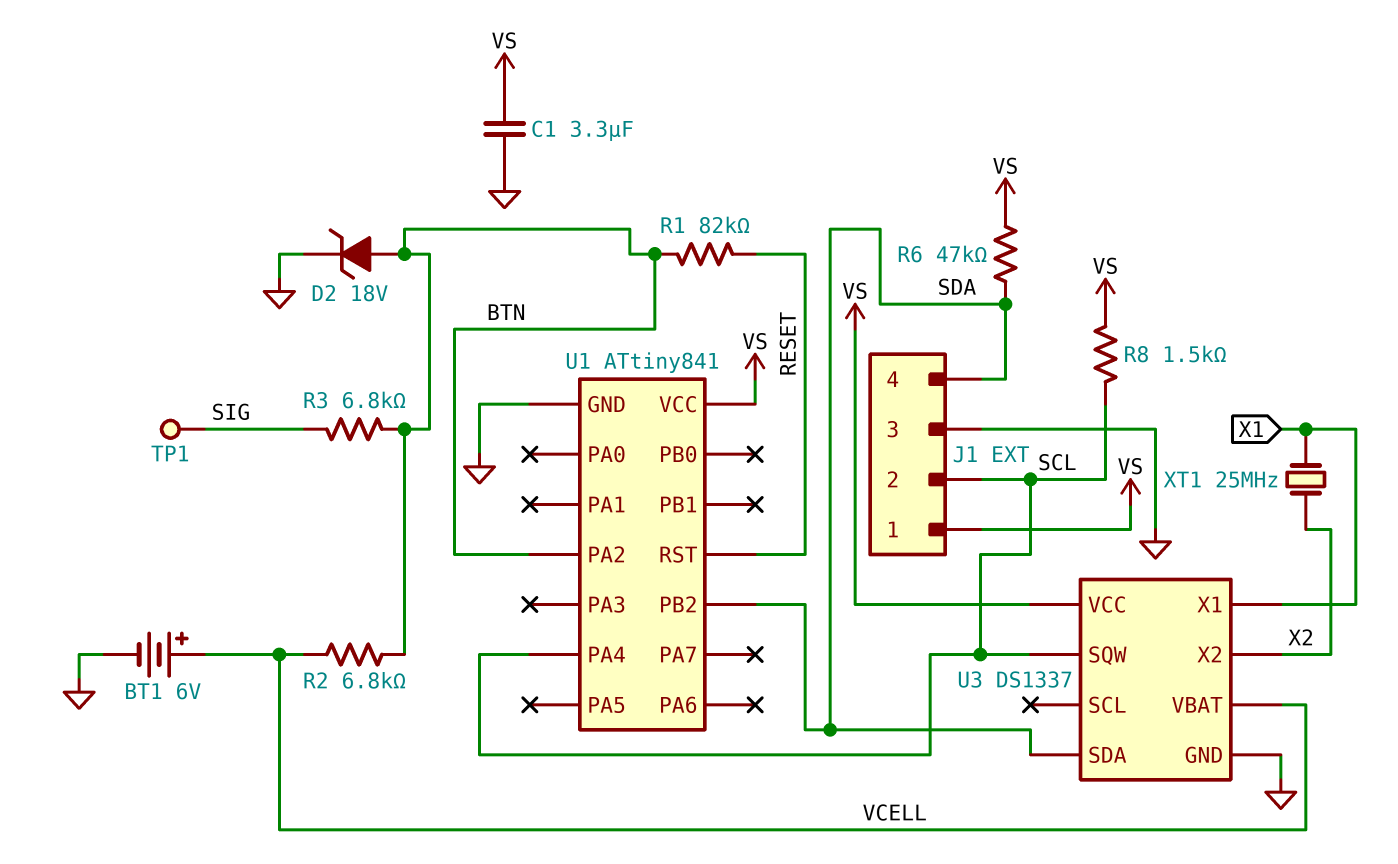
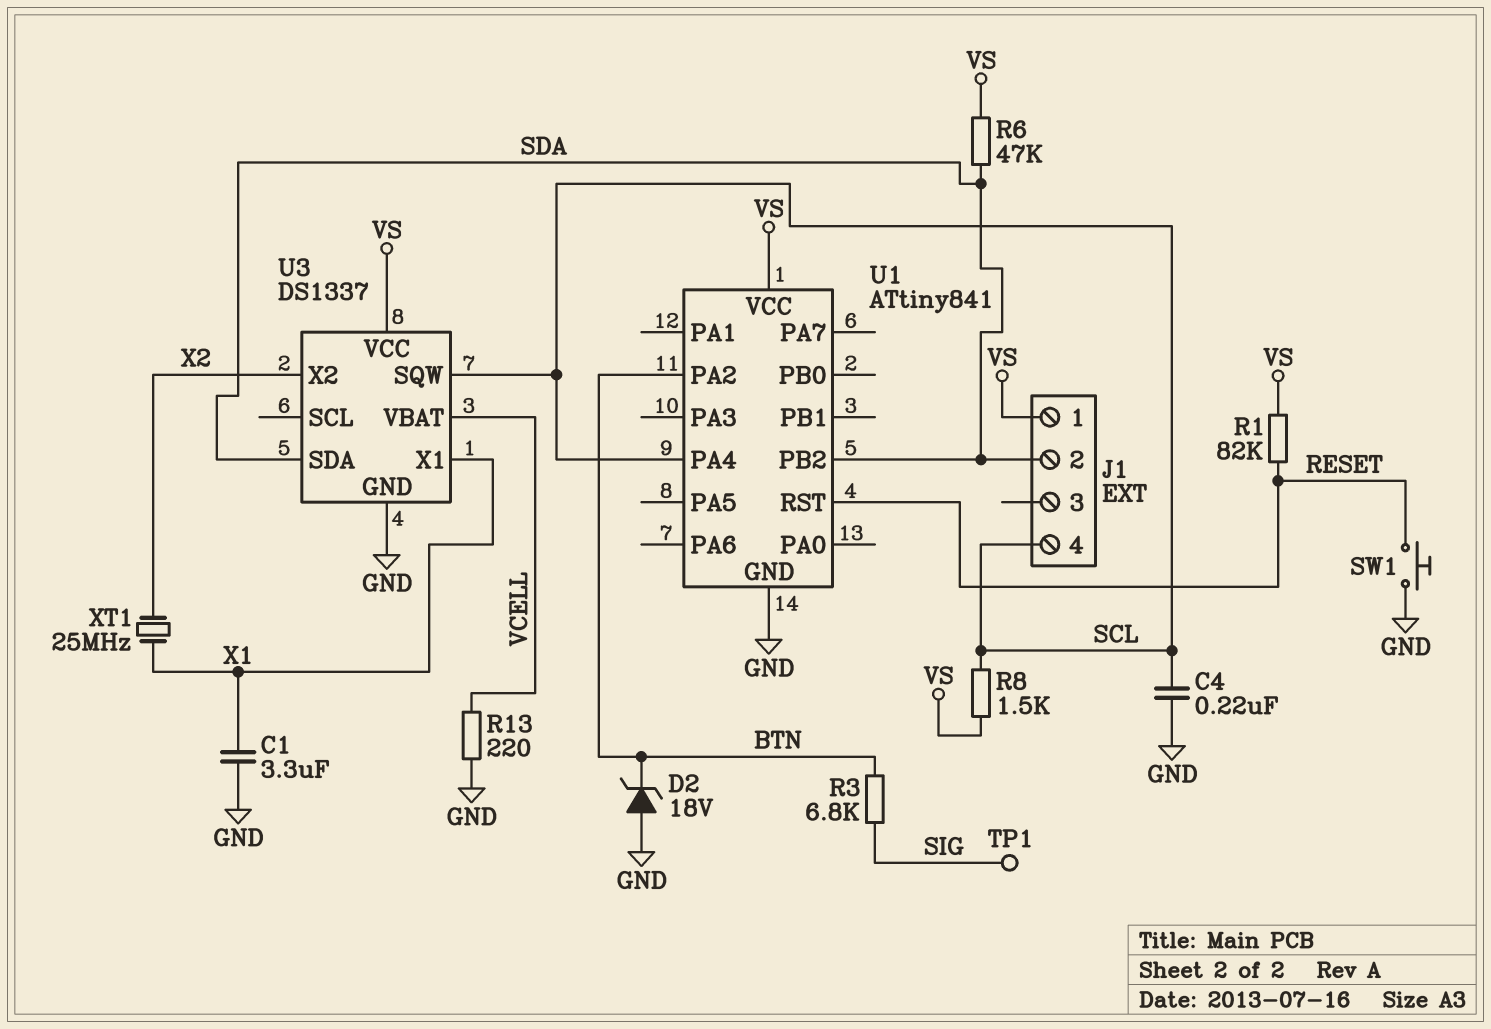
BT1: 6V (plus VCELL, minus GND) -> none
C1: 3.3uF (GND, VS) -> 3.3uF (GND, X1)
C4: none -> 220nF (GND, SCL)
D2: zener 18V (A BTN, K GND) -> zener 18V (A GND, K BTN)
J1 pin 2: SCL -> SDA
J1 pin 3: GND -> none
J1 pin 4: SDA -> SCL
R1: 82k (BTN, RESET) -> 82k (RESET, VS)
R2: 6.8k (BTN, VCELL) -> none
R13: none -> 220 (GND, VCELL)
SW1: none -> button (GND, RESET)

